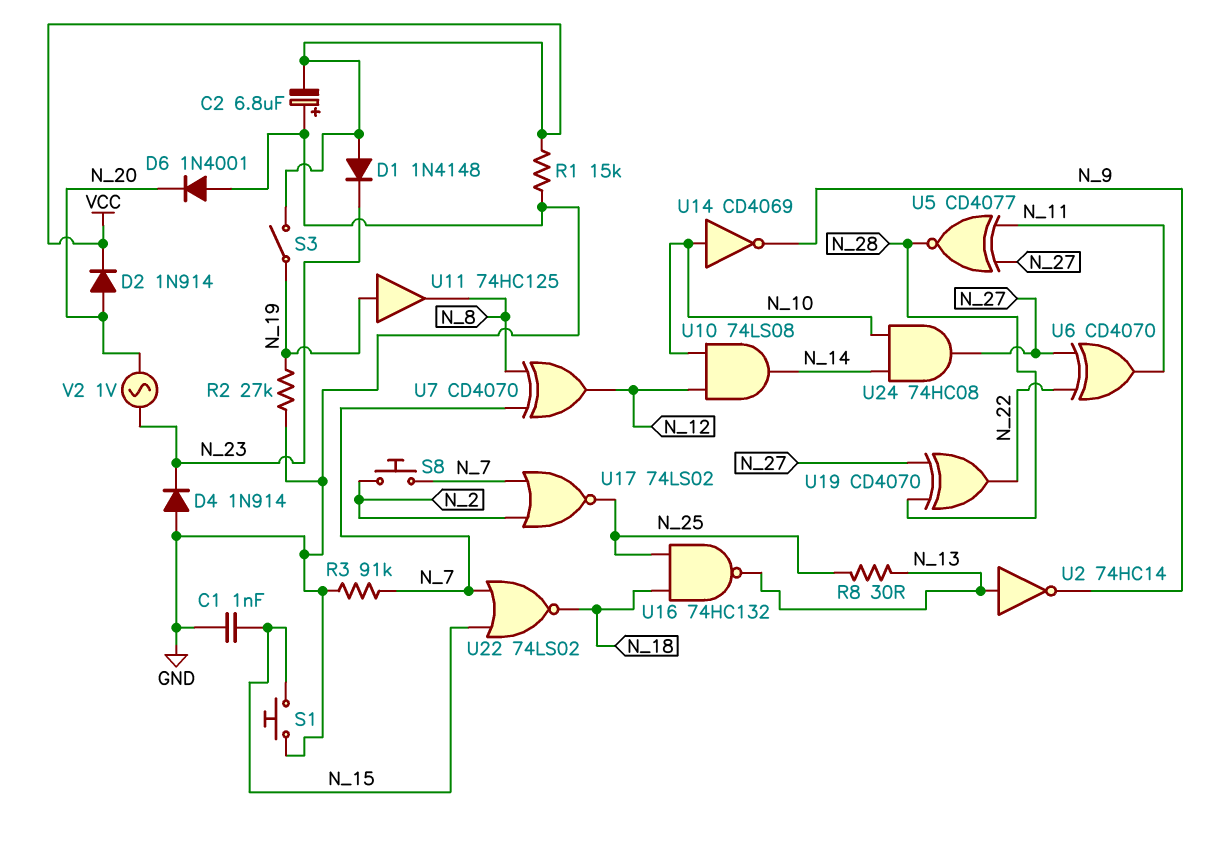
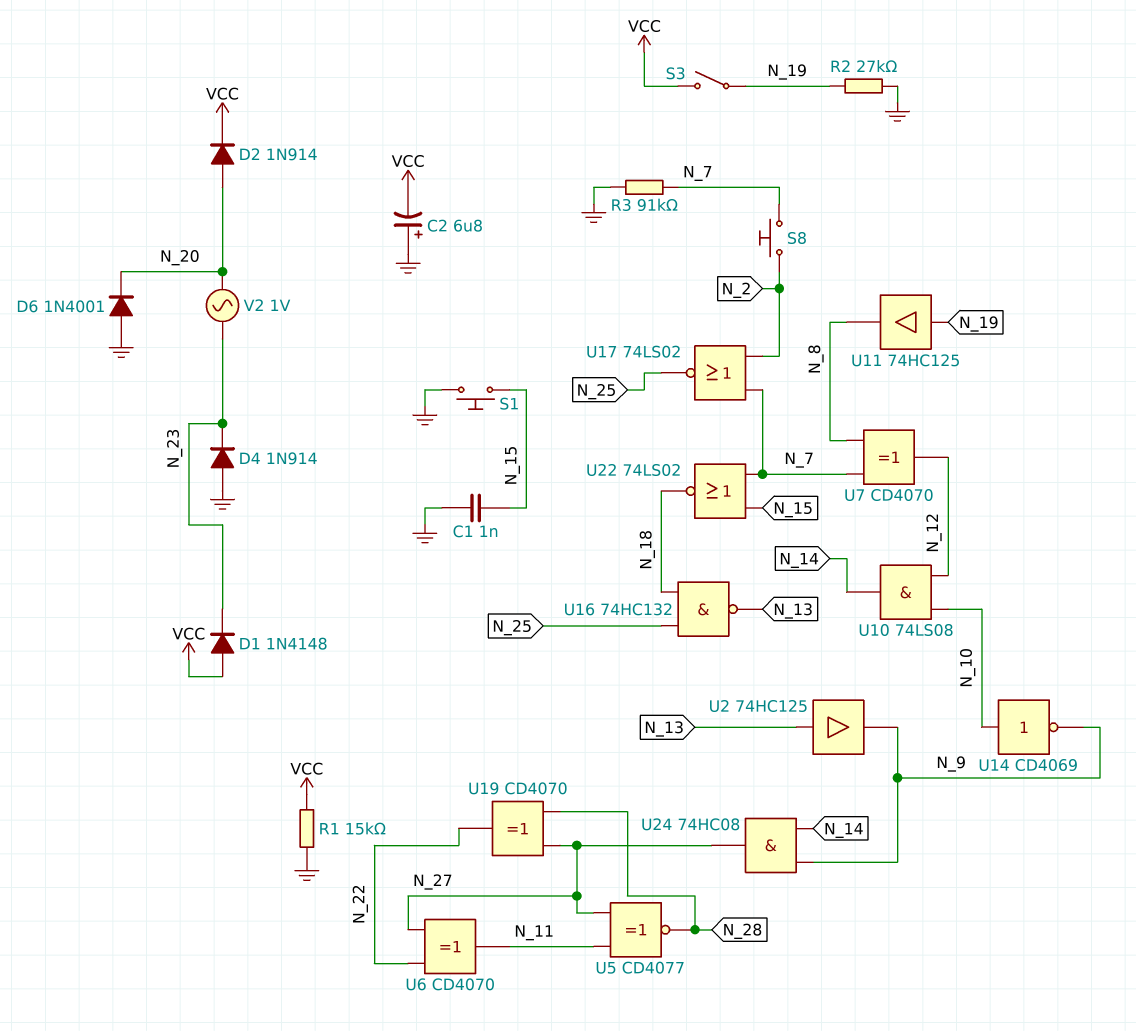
R8: 30 (N_13, N_25) -> none
U2: NOT 74HC14 (in N_13, out N_9) -> buffer 74HC125 (in N_13, out N_9)
U24: AND 74HC08 (in N_10, in N_14, out N_27) -> AND 74HC08 (in N_9, in N_14, out N_27)

